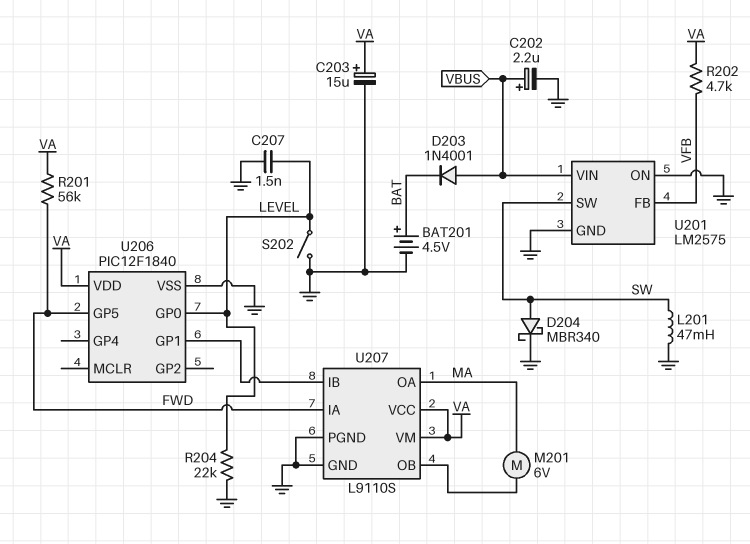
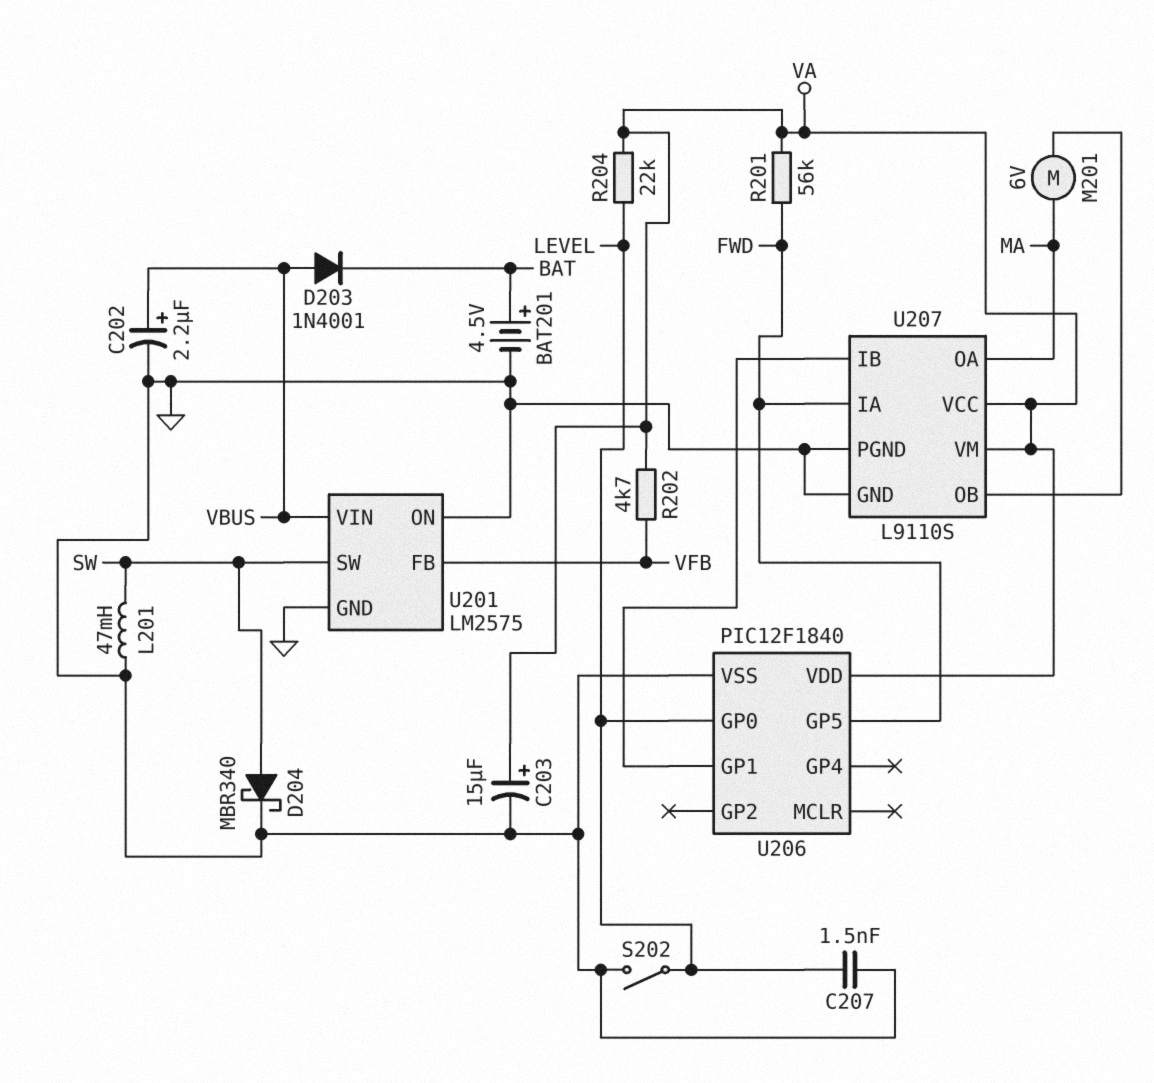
R204: 22k (GND, LEVEL) -> 22k (LEVEL, VA)

